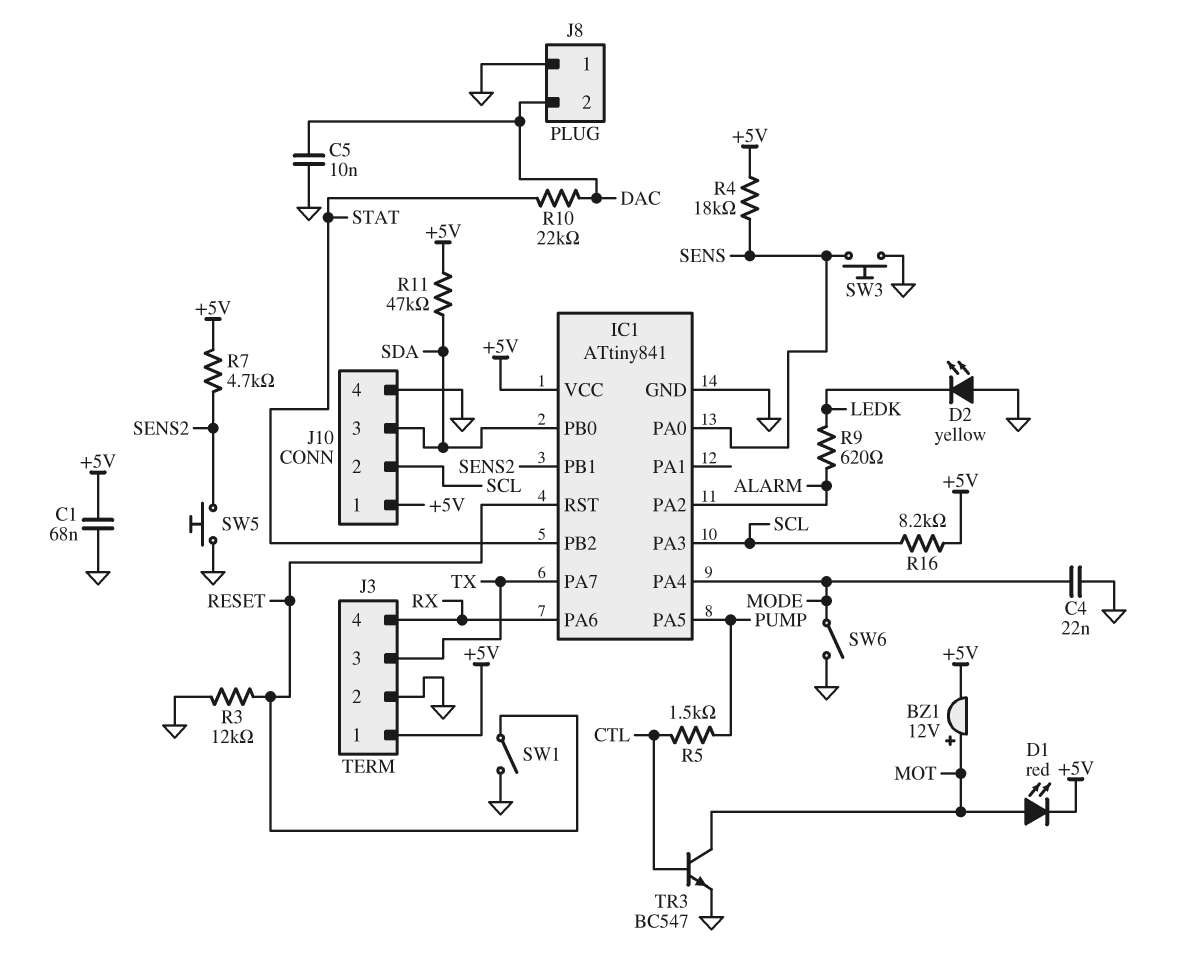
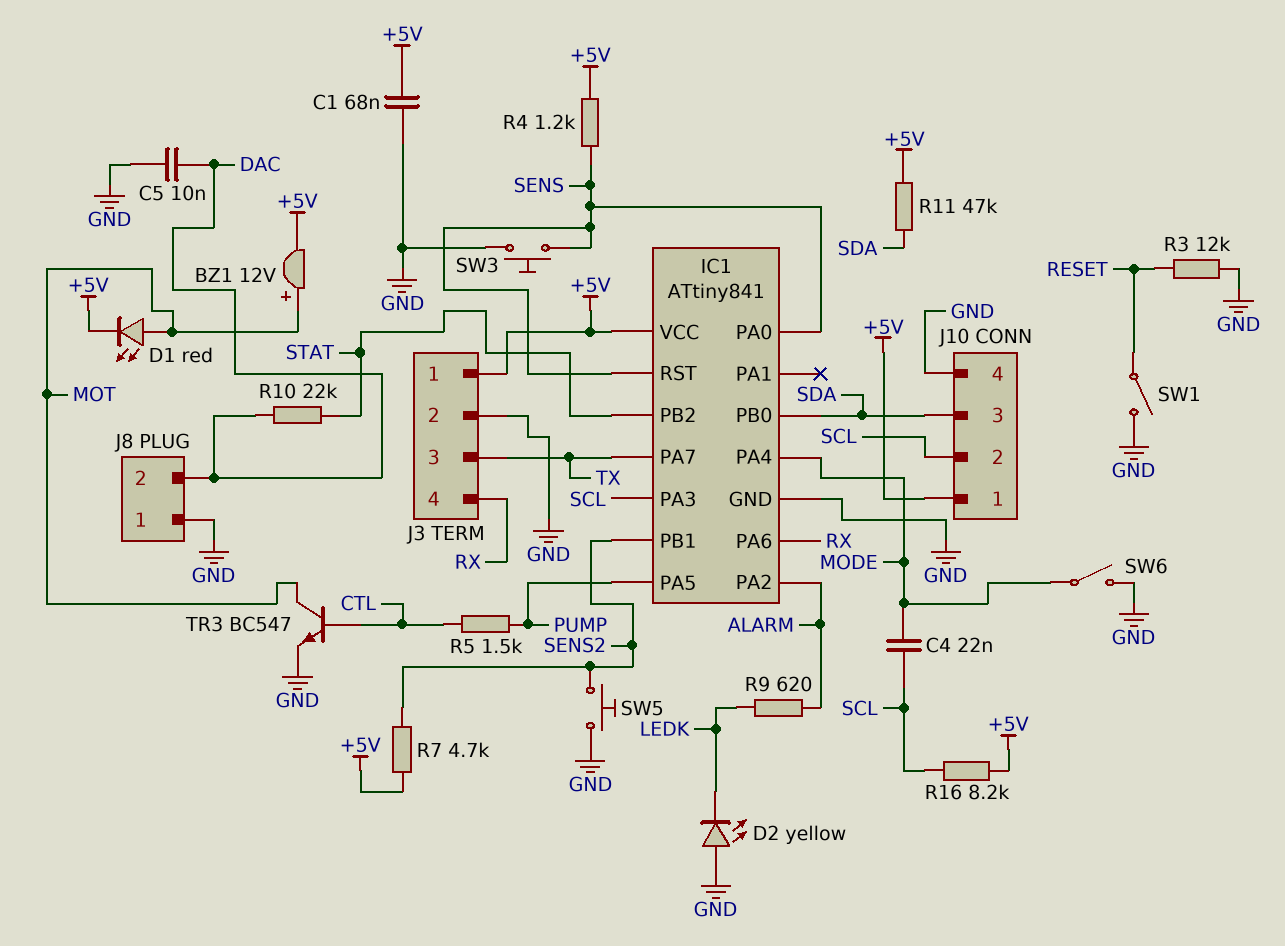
C4: 22nF (GND, MODE) -> 22nF (MODE, SCL)
IC1 pin RST: RESET -> SENS
R4: 18k (+5V, SENS) -> 1.2k (+5V, SENS)

